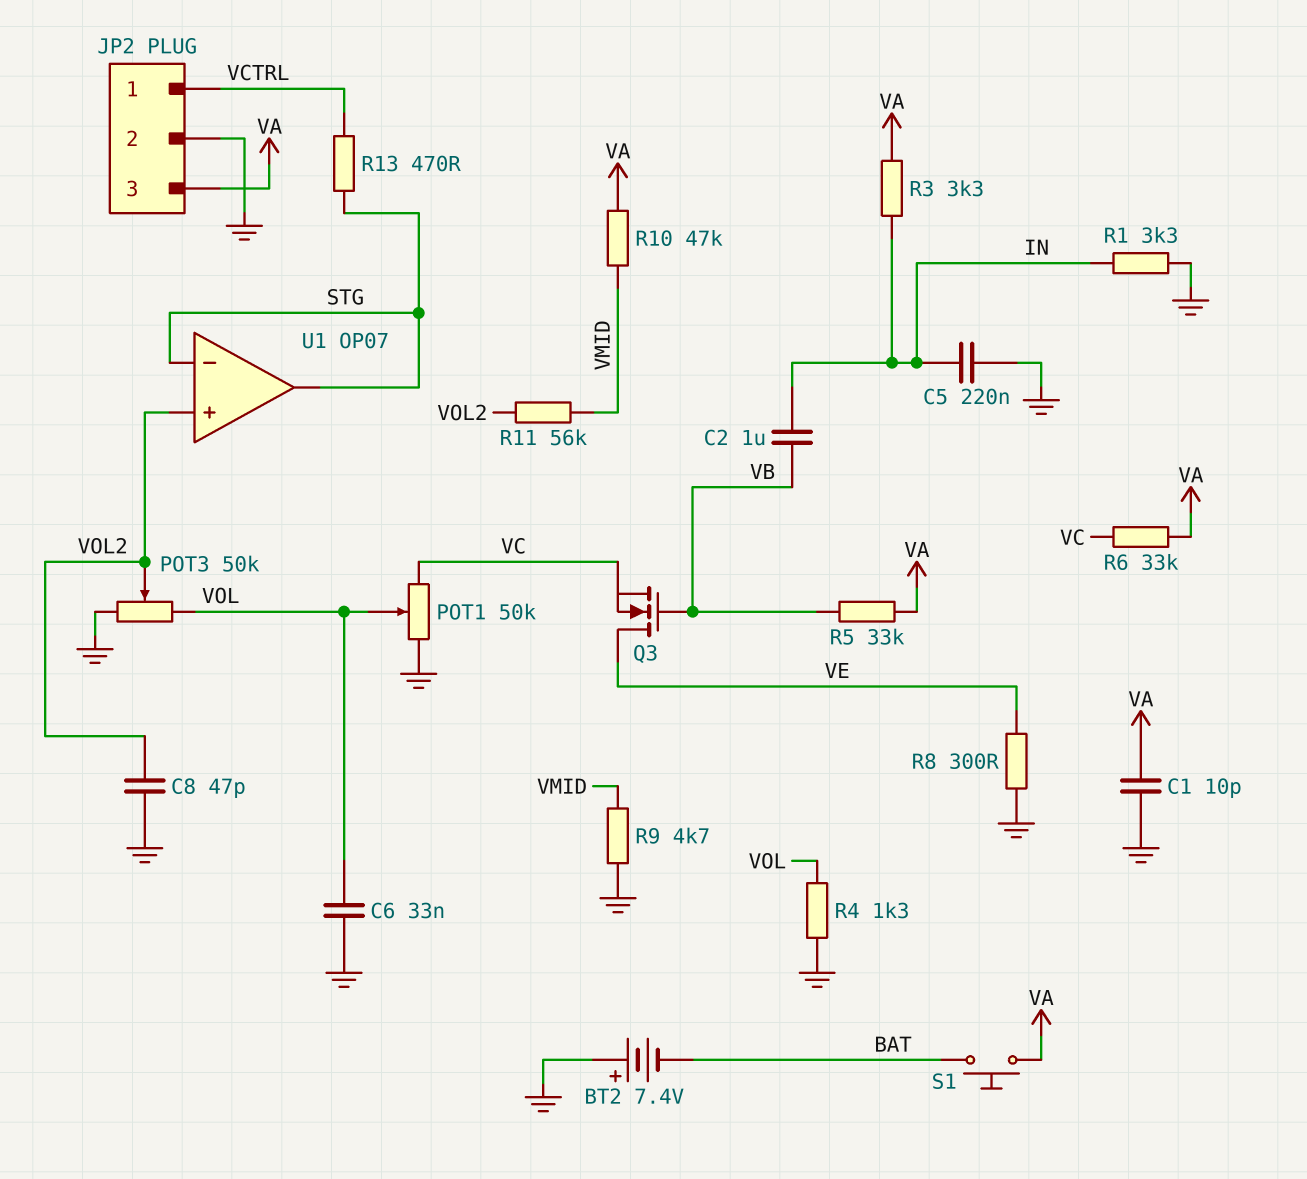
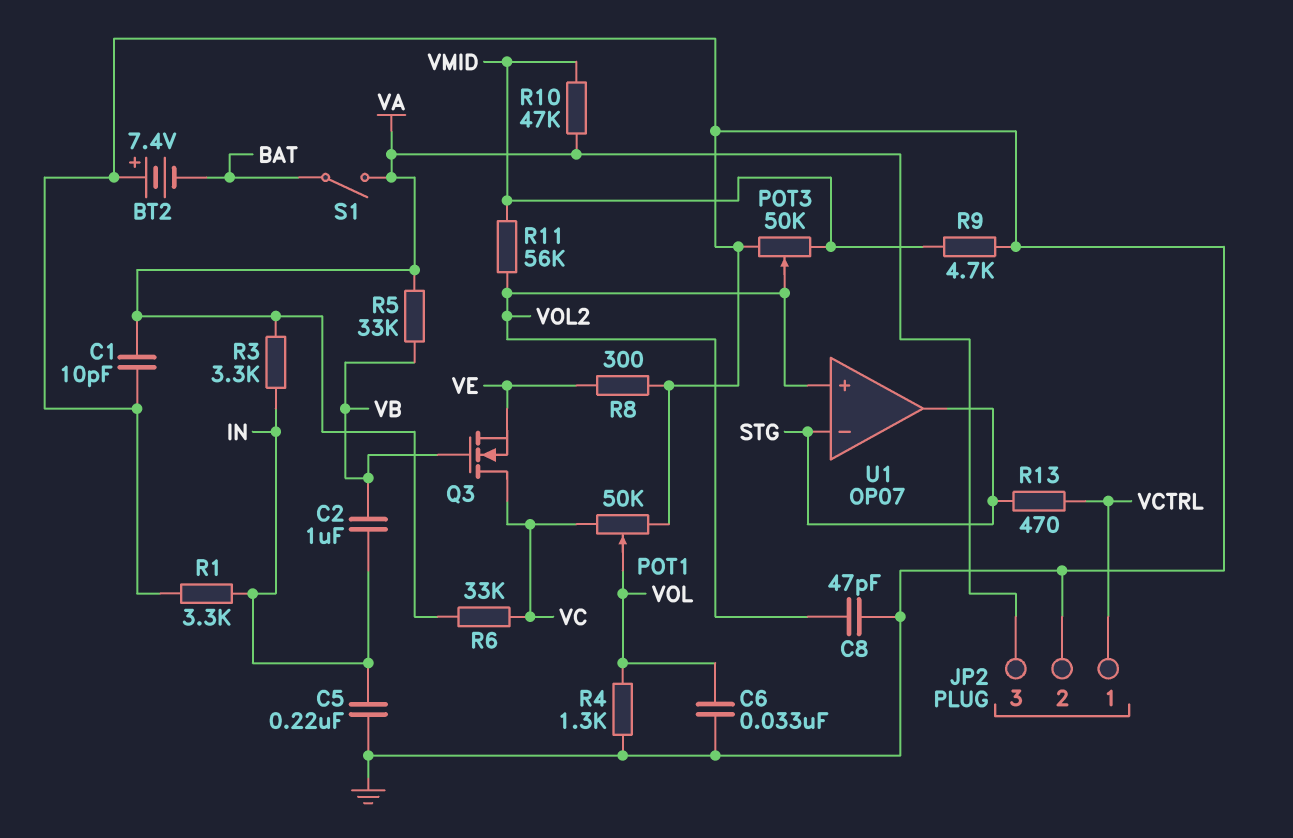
POT3: 50k (GND, VOL, wiper VOL2) -> 50k (GND, VMID, wiper VOL2)
Q3: NMOS (G VB, D VE, S VC) -> NMOS (G VB, D VC, S VE)
S1: button (BAT, VA) -> switch (BAT, VA)

